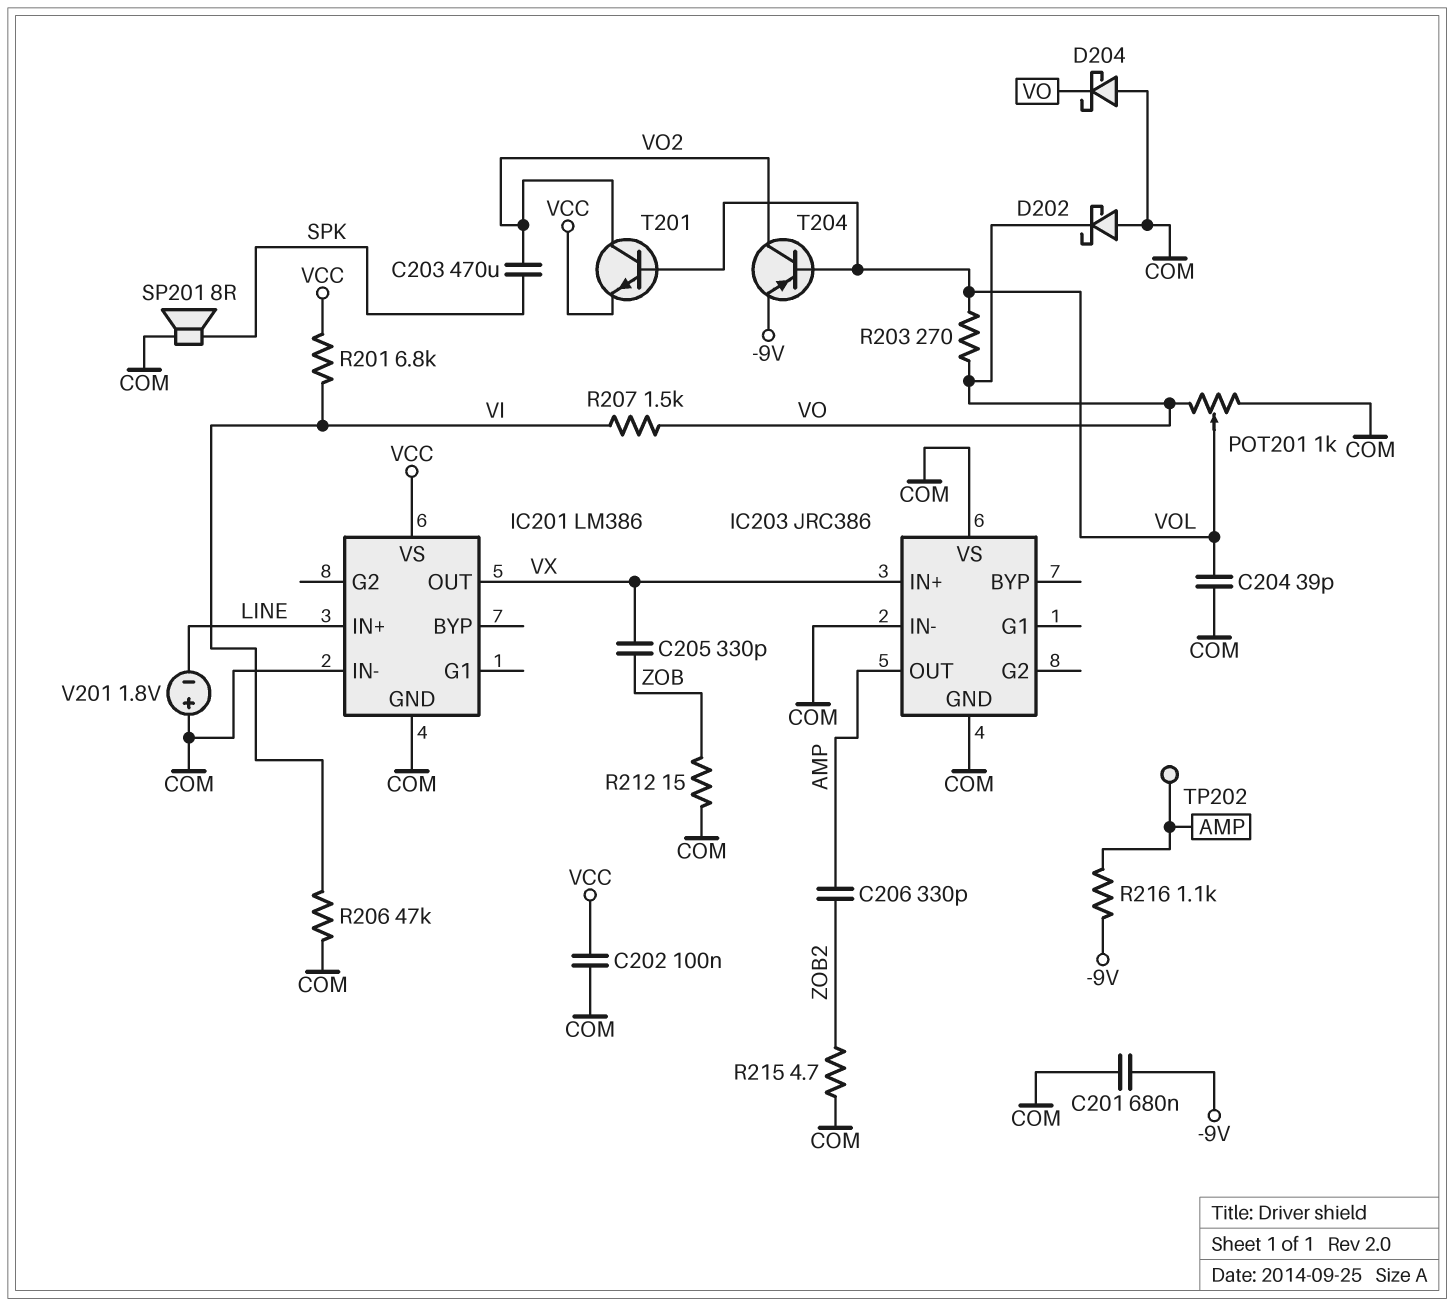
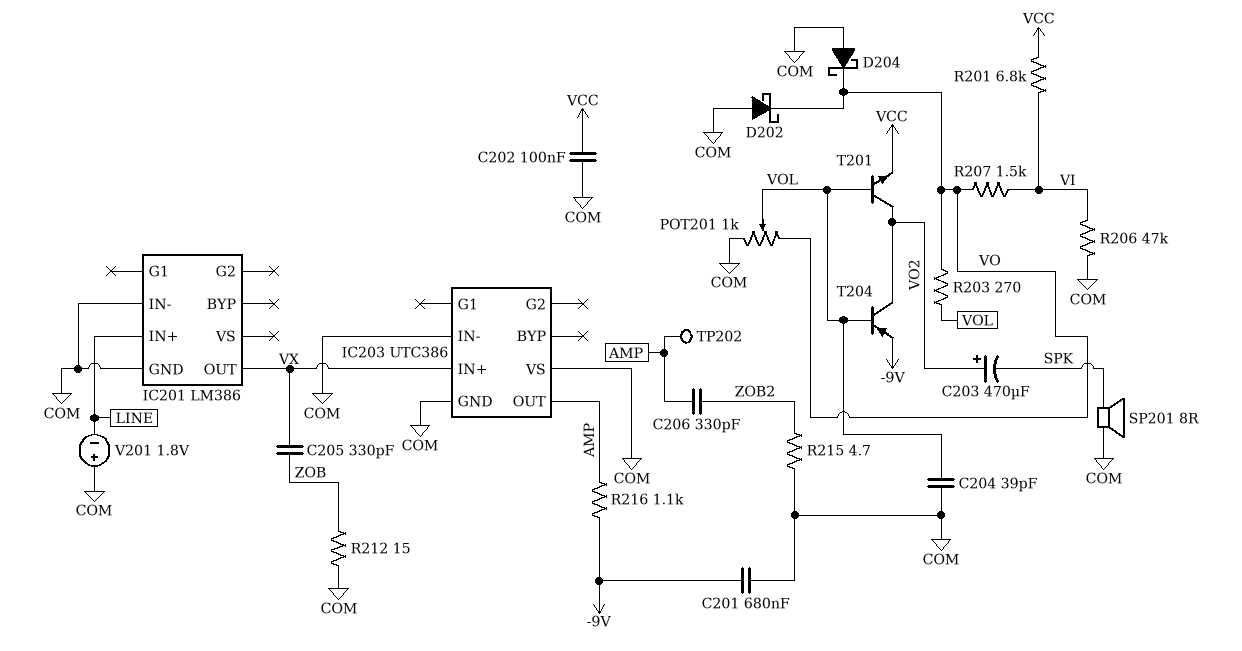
C203: 470uF (SPK, VO2) -> 470uF (plus VO2, minus SPK)
IC201 pin VS: VCC -> none
IC203: JRC386 -> UTC386

